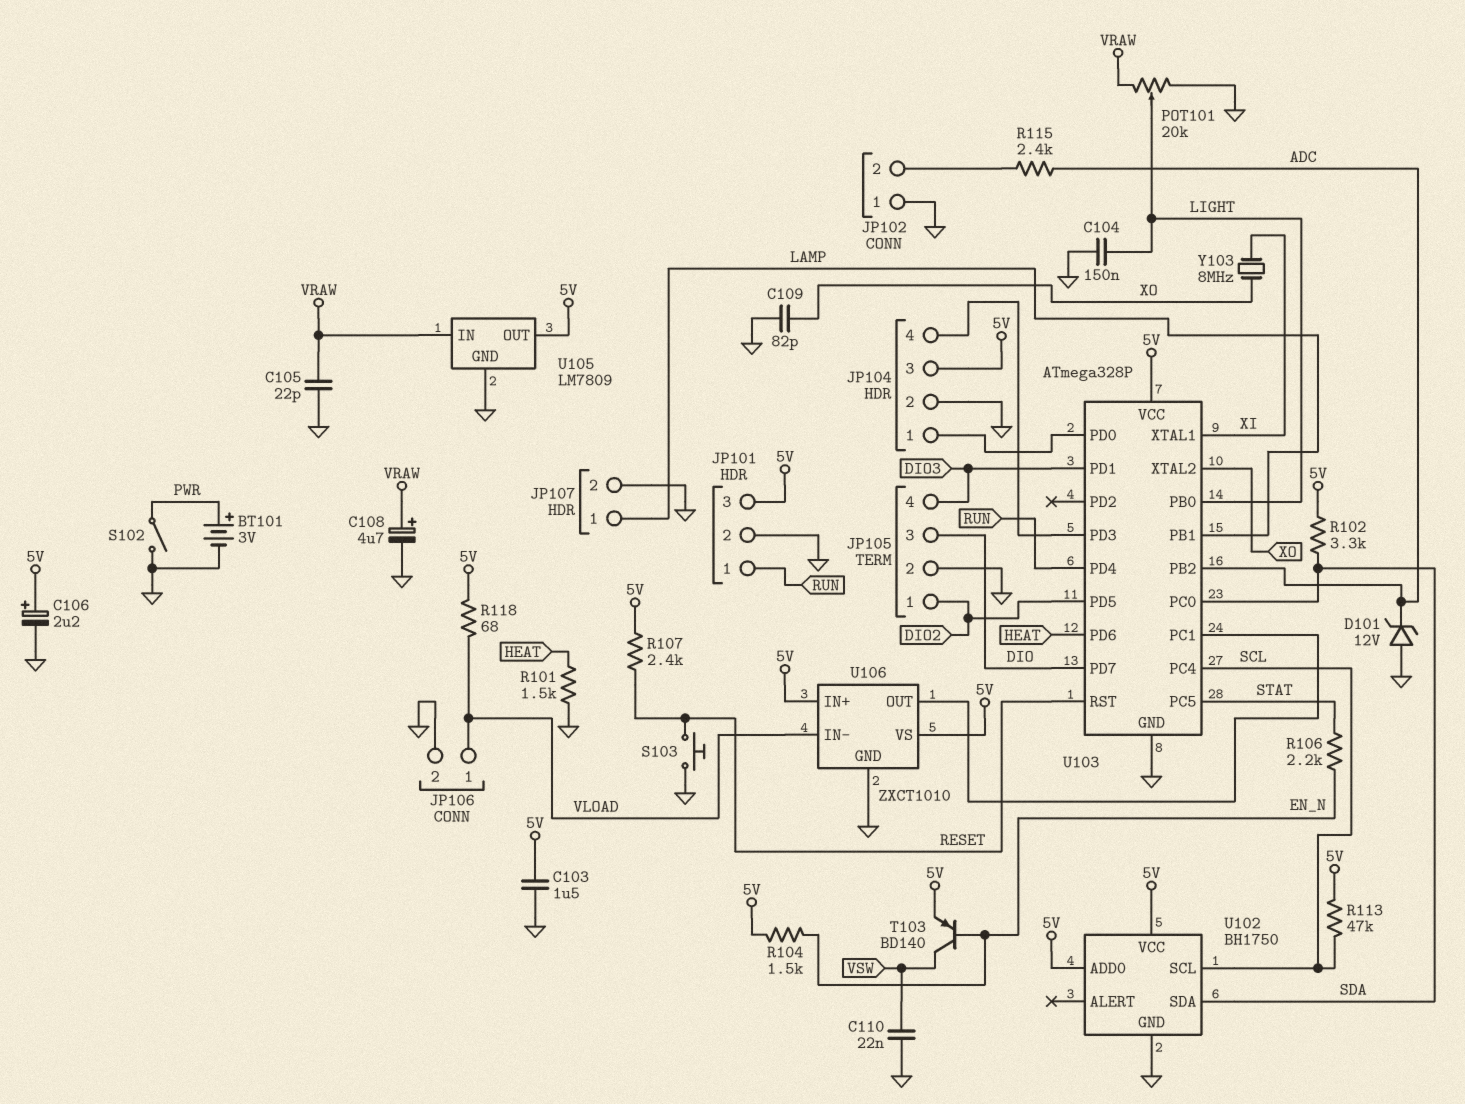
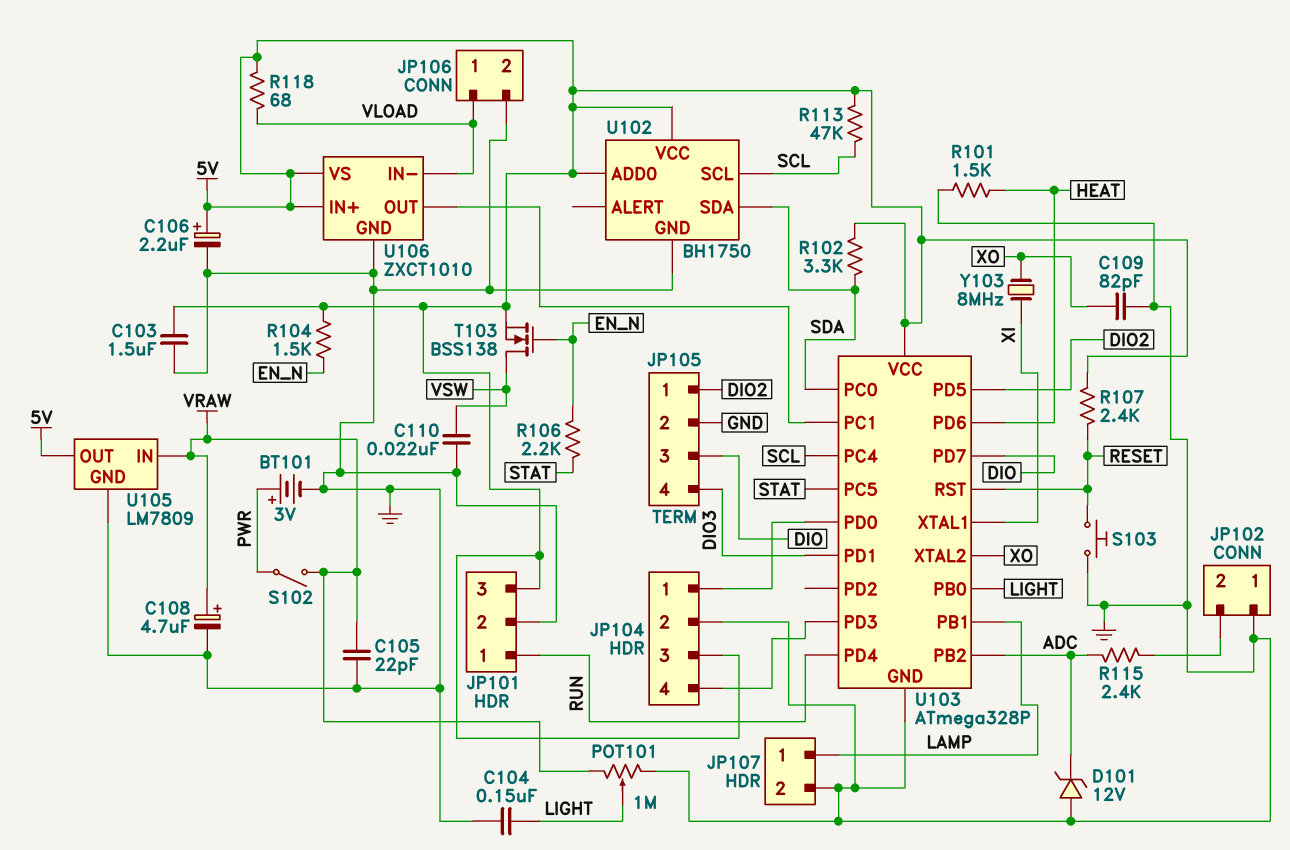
POT101: 20k (GND, VRAW, wiper LIGHT) -> 1M (GND, VRAW, wiper LIGHT)
S102: switch (GND, PWR) -> switch (PWR, VRAW)
T103: PNP BD140 (B EN_N, C VSW, E 5V) -> NMOS BSS138 (G EN_N, D VSW, S 5V)

